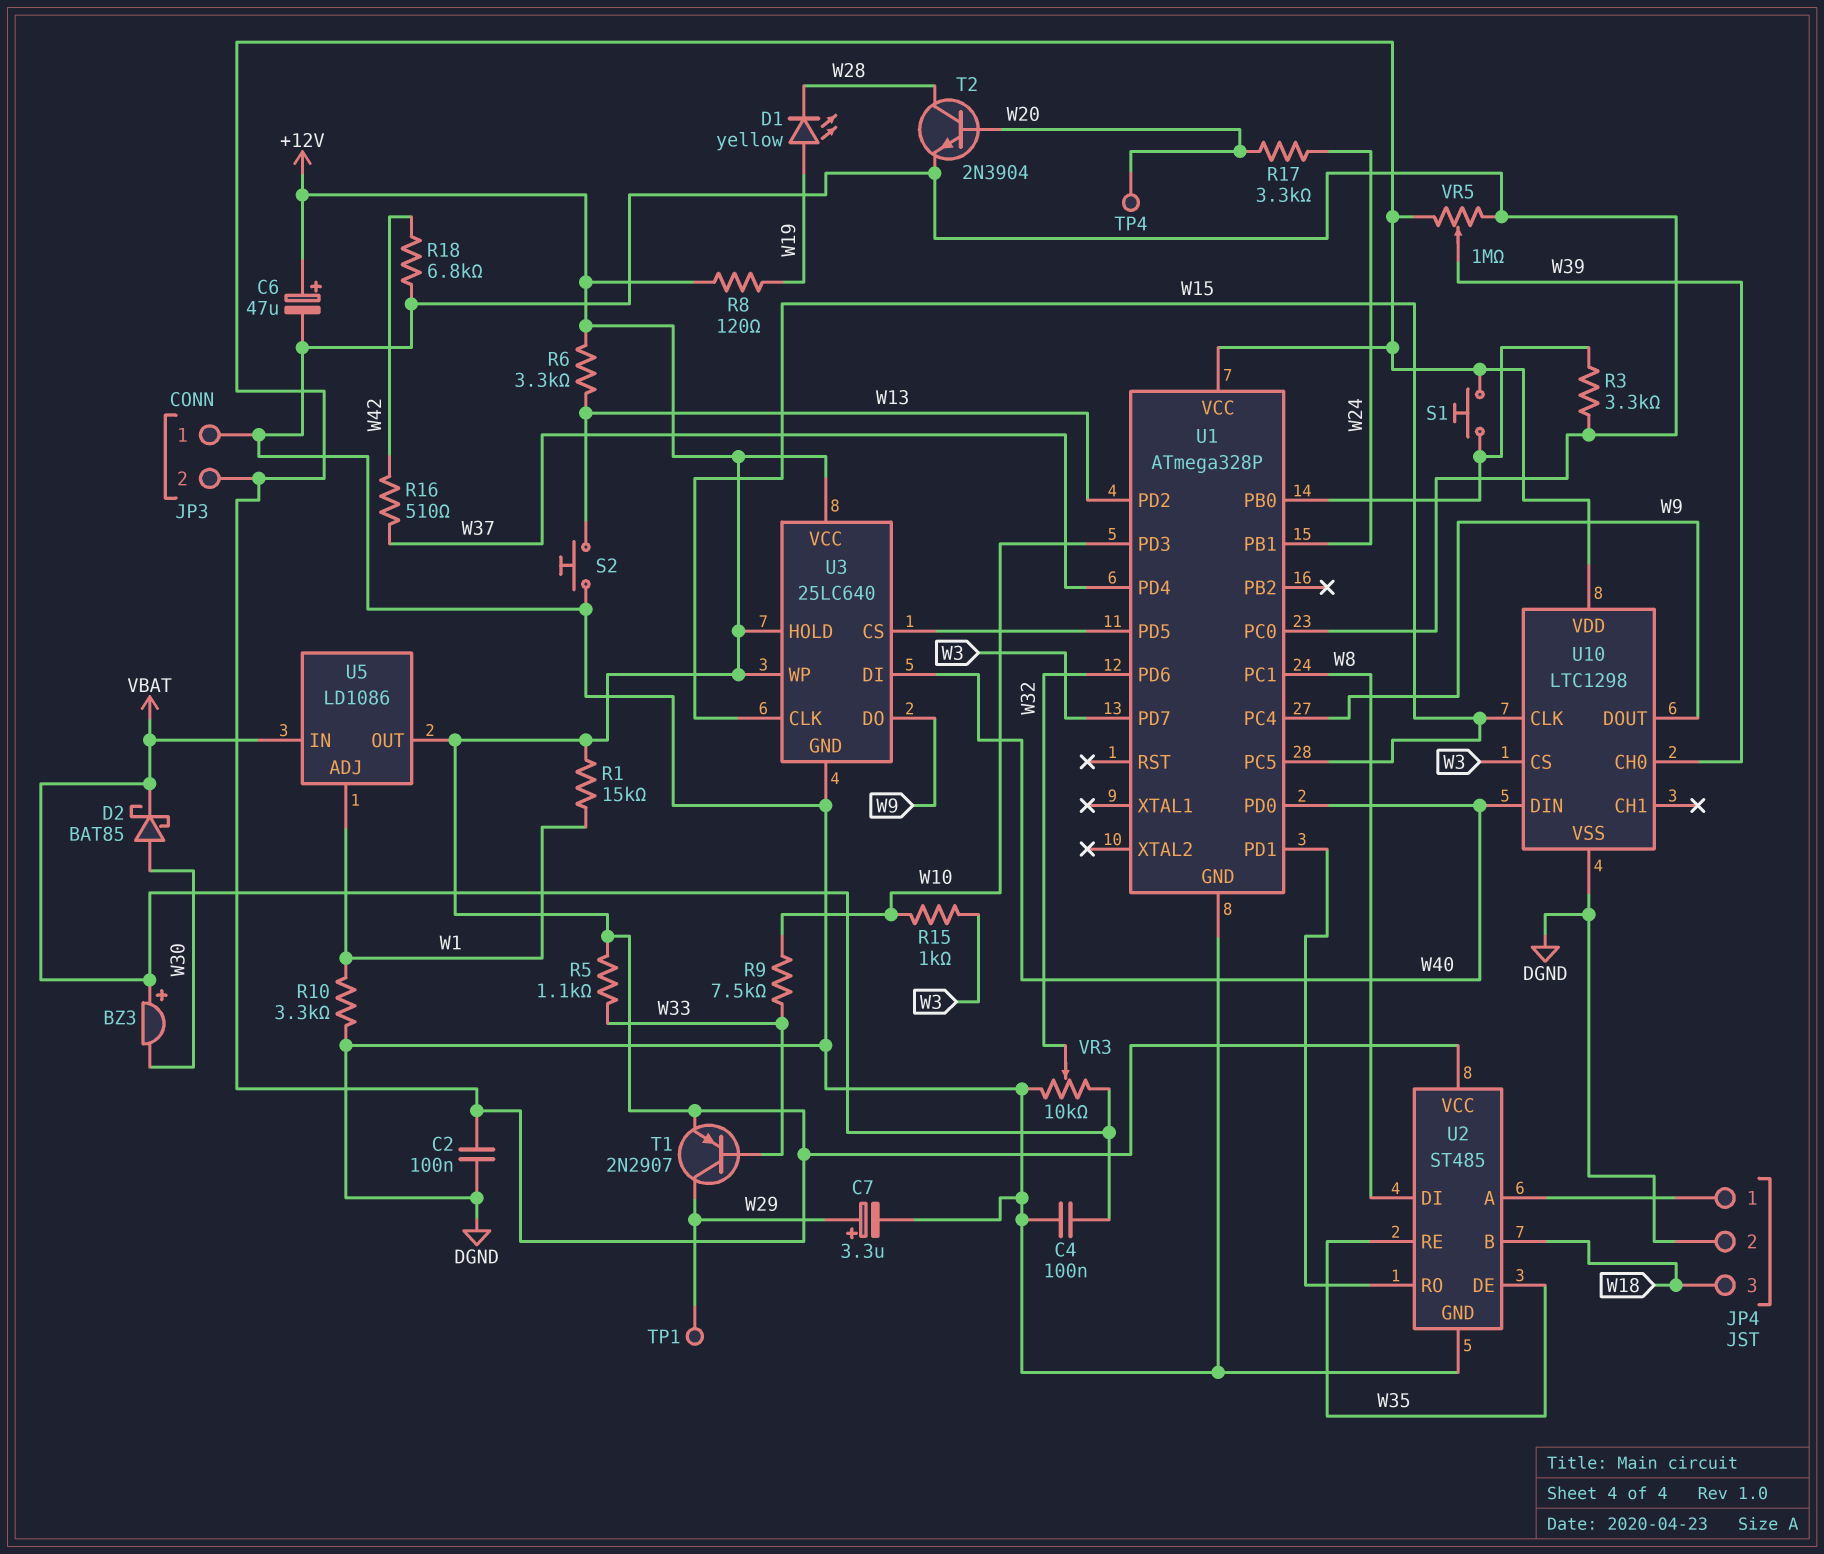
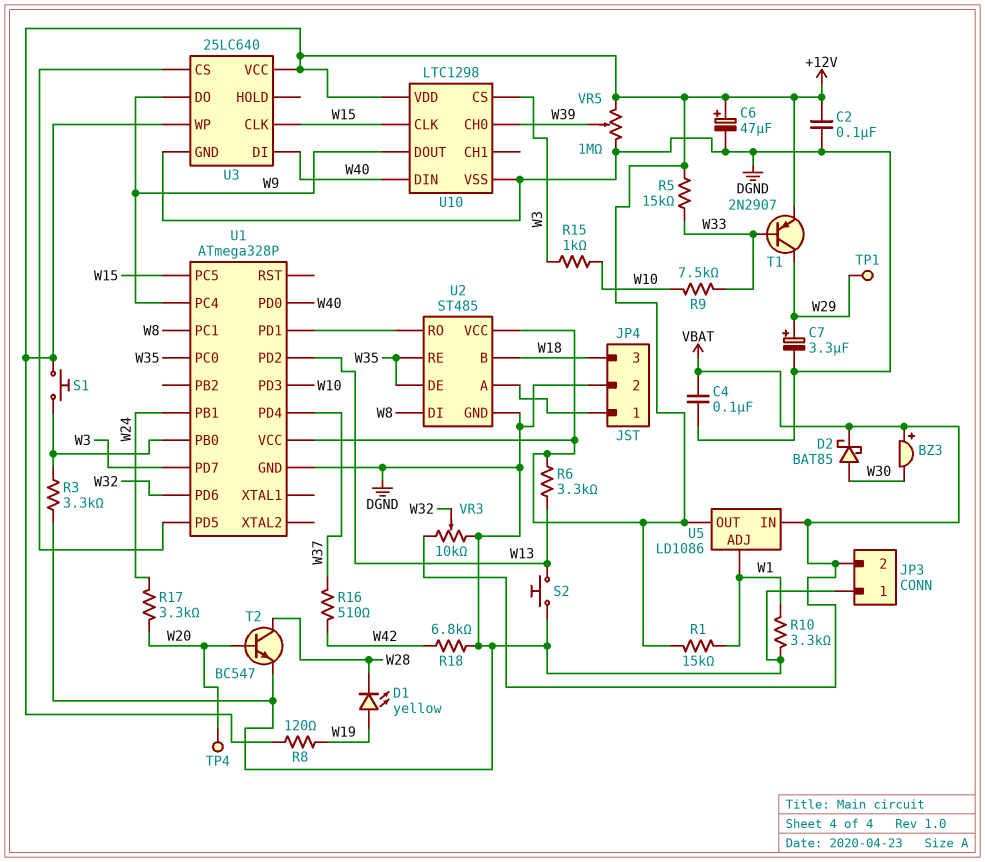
JP3 pin 2: +12V -> VBAT
R5: 1.1k (+12V, W33) -> 15k (+12V, W33)
T2: NPN 2N3904 (B W20, C W28, E DGND) -> NPN BC547 (B W20, C W28, E DGND)
U1 pin PC0: DGND -> W35
U3 pin HOLD: +12V -> none

